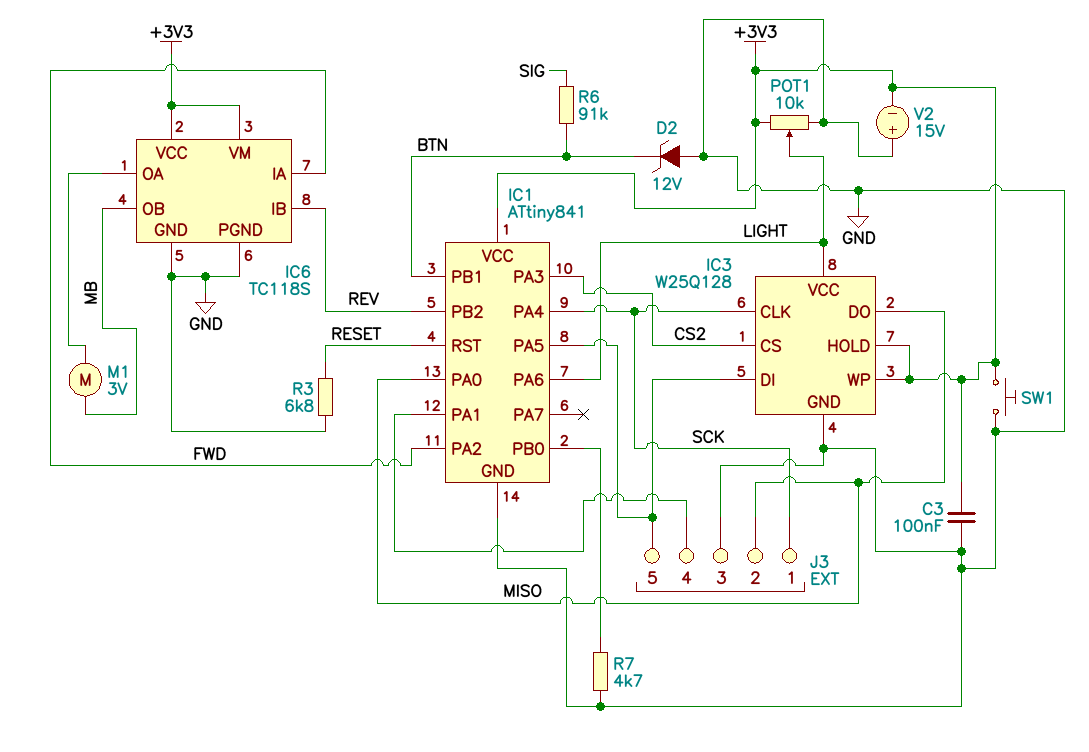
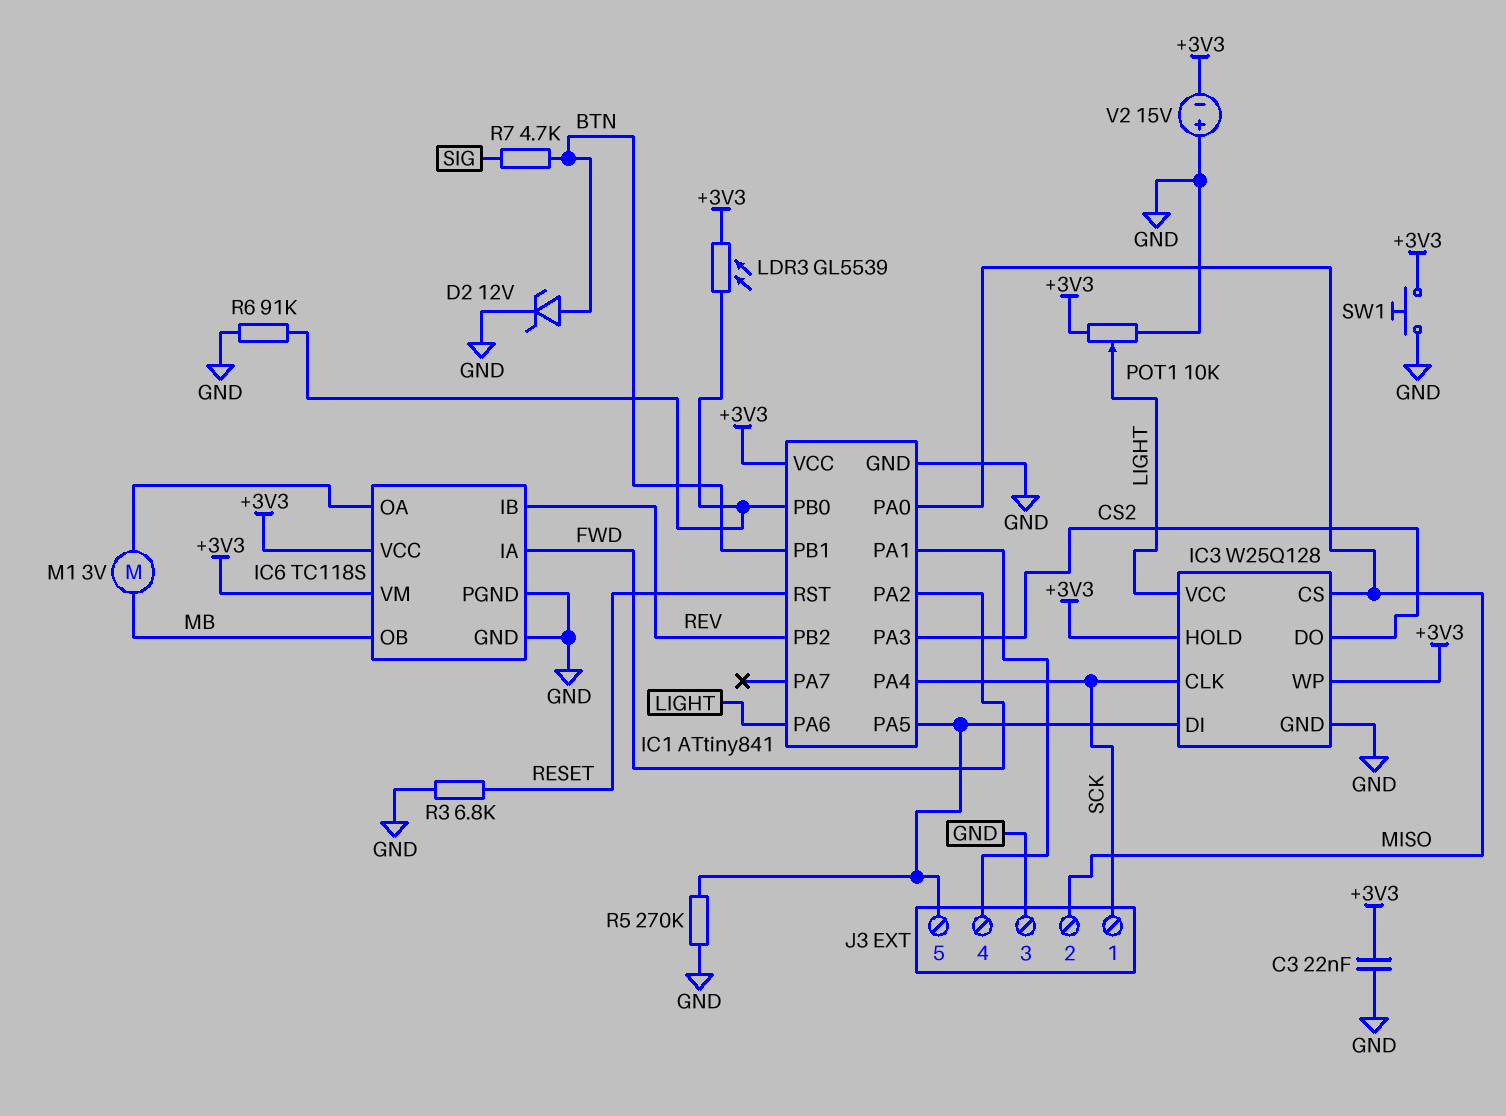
C3: 100nF (+3V3, GND) -> 22nF (+3V3, GND)
D2: zener 12V (A GND, K BTN) -> zener 12V (A BTN, K GND)
IC3 pin CS: CS2 -> MISO
IC3 pin DO: MISO -> CS2
LDR3: none -> GL5539 (+3V3, IC1/PB0)
R5: none -> 270k (GND, IC1/PA5)
R6: 91k (BTN, SIG) -> 91k (GND, IC1/PB0)
R7: 4.7k (GND, IC1/PB0) -> 4.7k (BTN, SIG)

